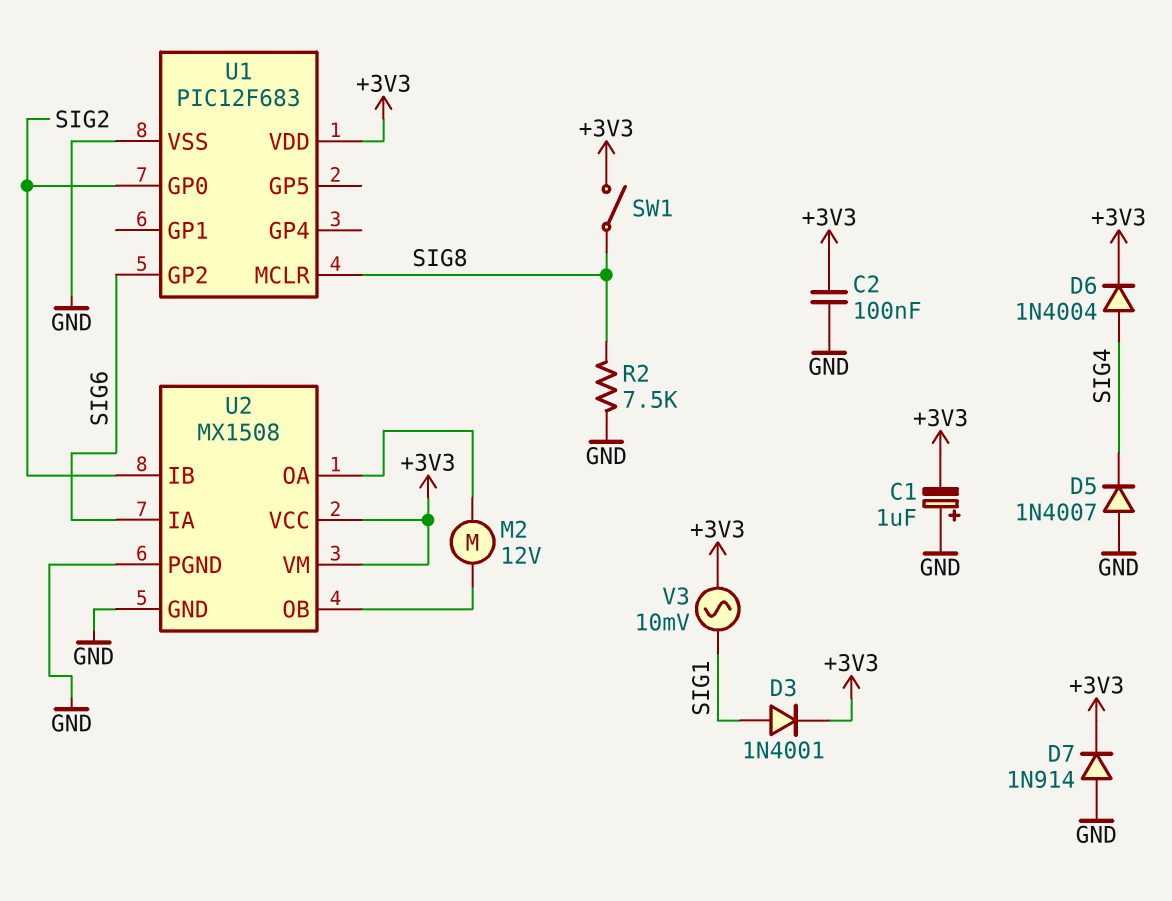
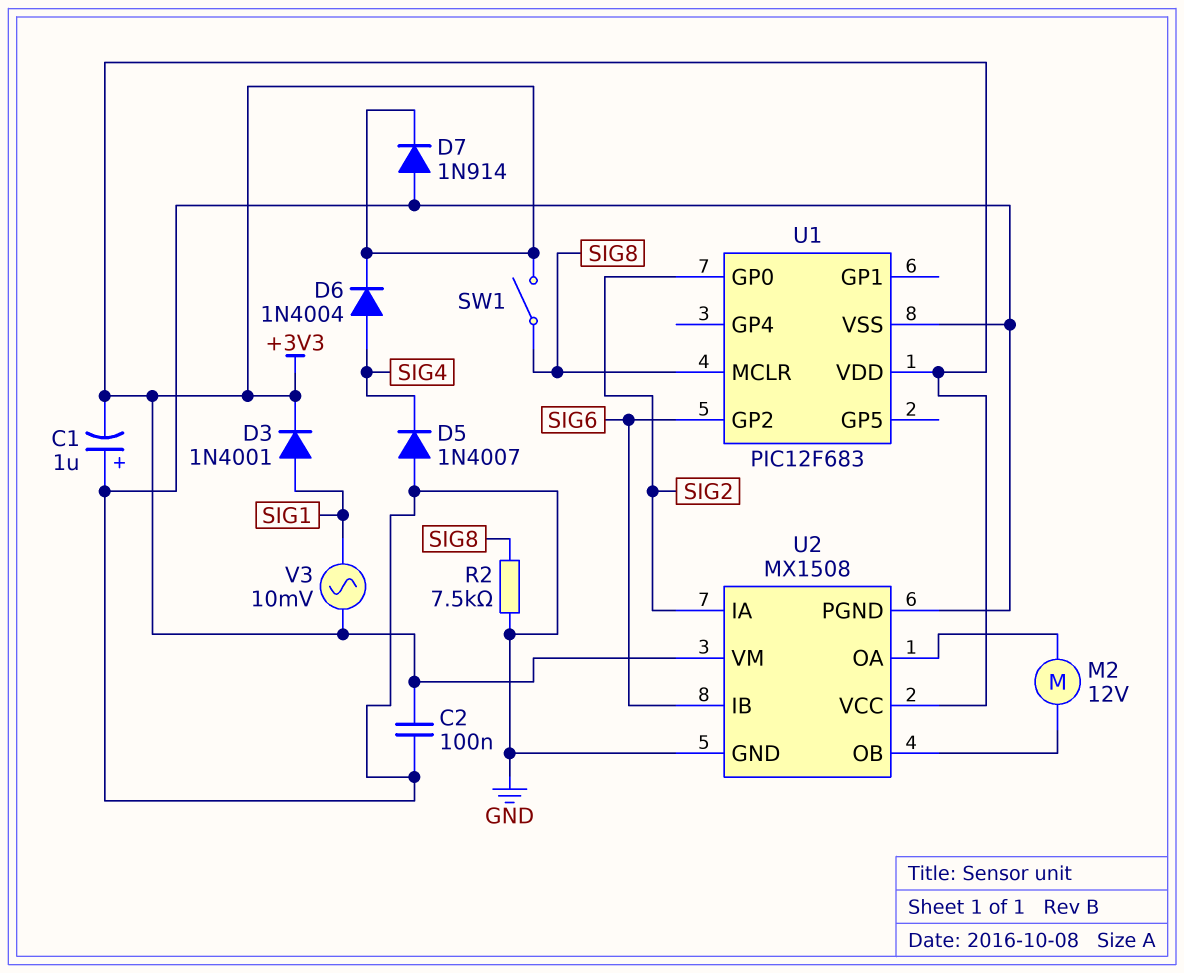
U2 pin IA: SIG6 -> SIG2
U2 pin IB: SIG2 -> SIG6

